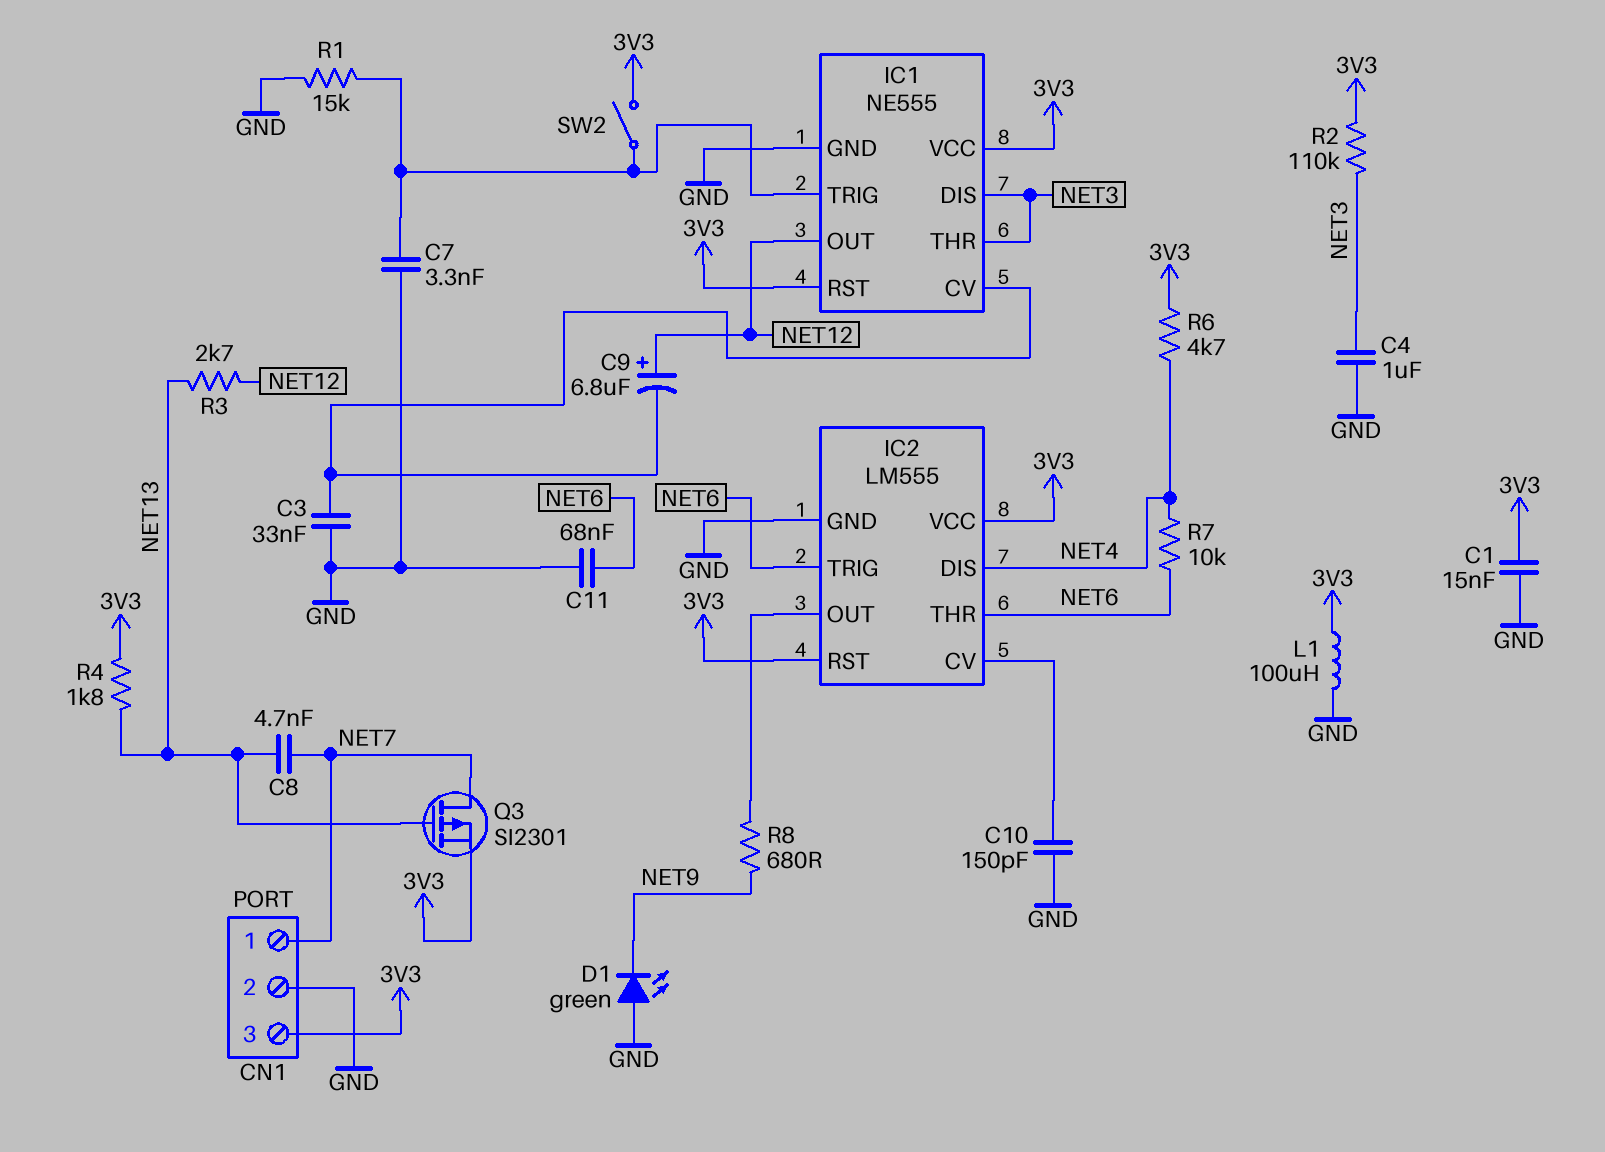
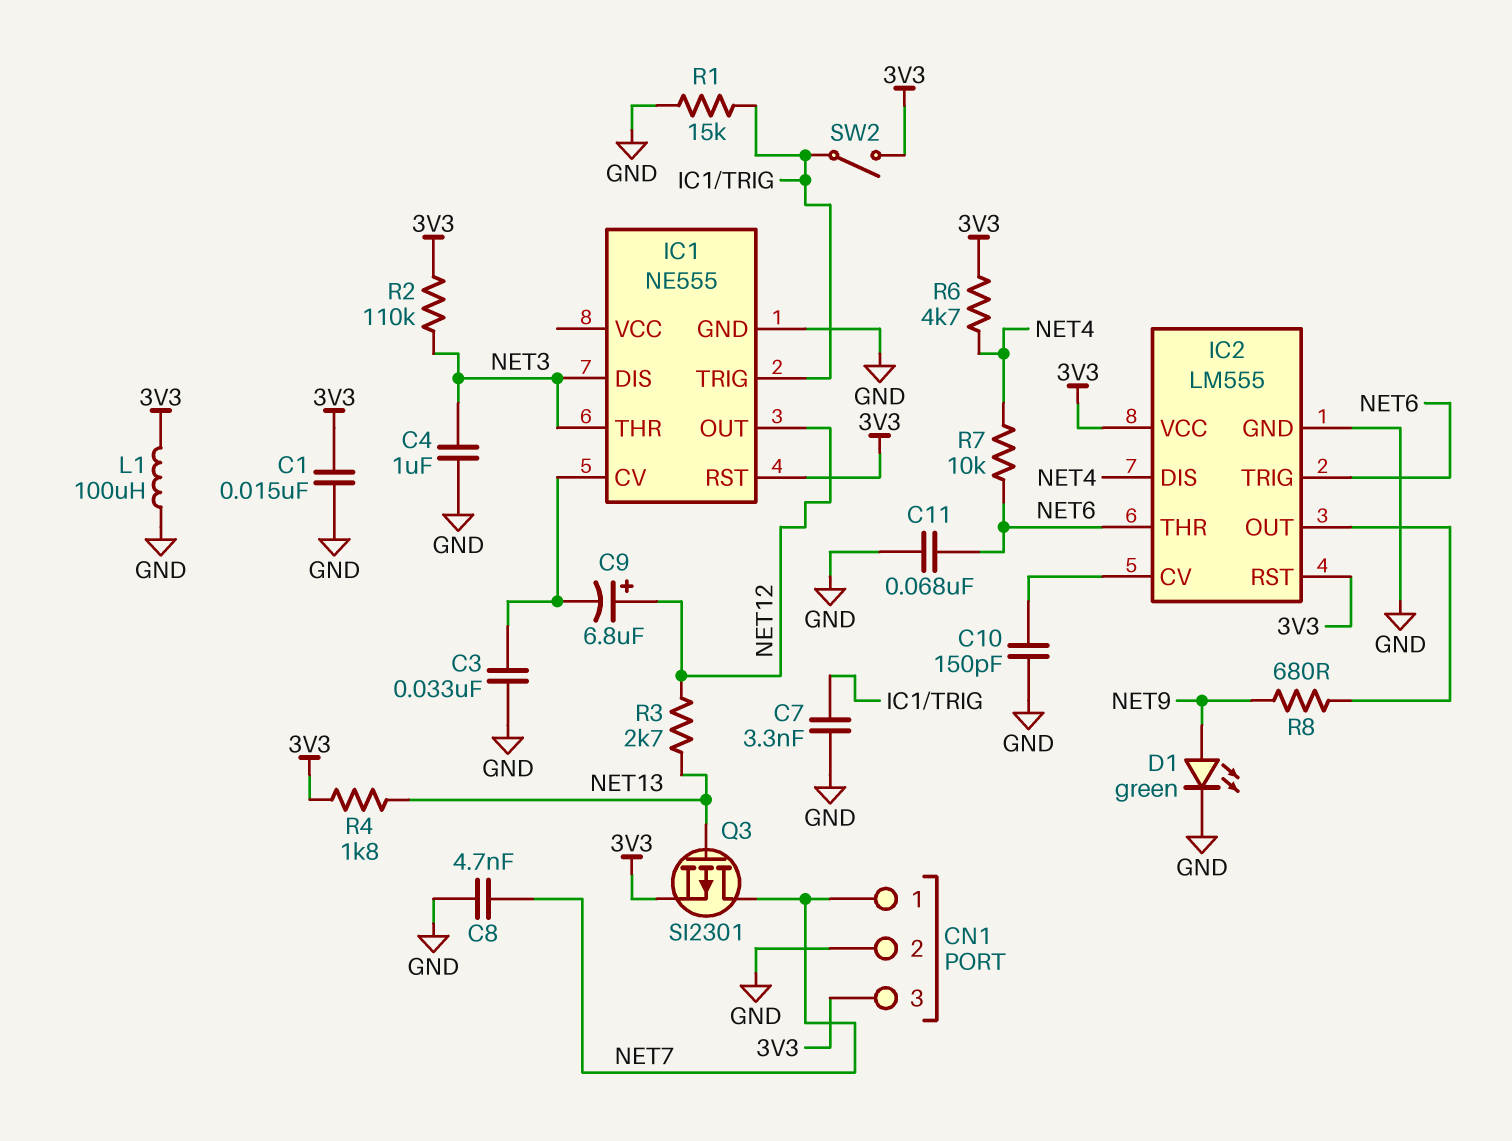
C8: 4.7nF (NET7, NET13) -> 4.7nF (GND, NET7)
D1: LED green (A GND, K NET9) -> LED green (A NET9, K GND)
IC1 pin VCC: 3V3 -> none

